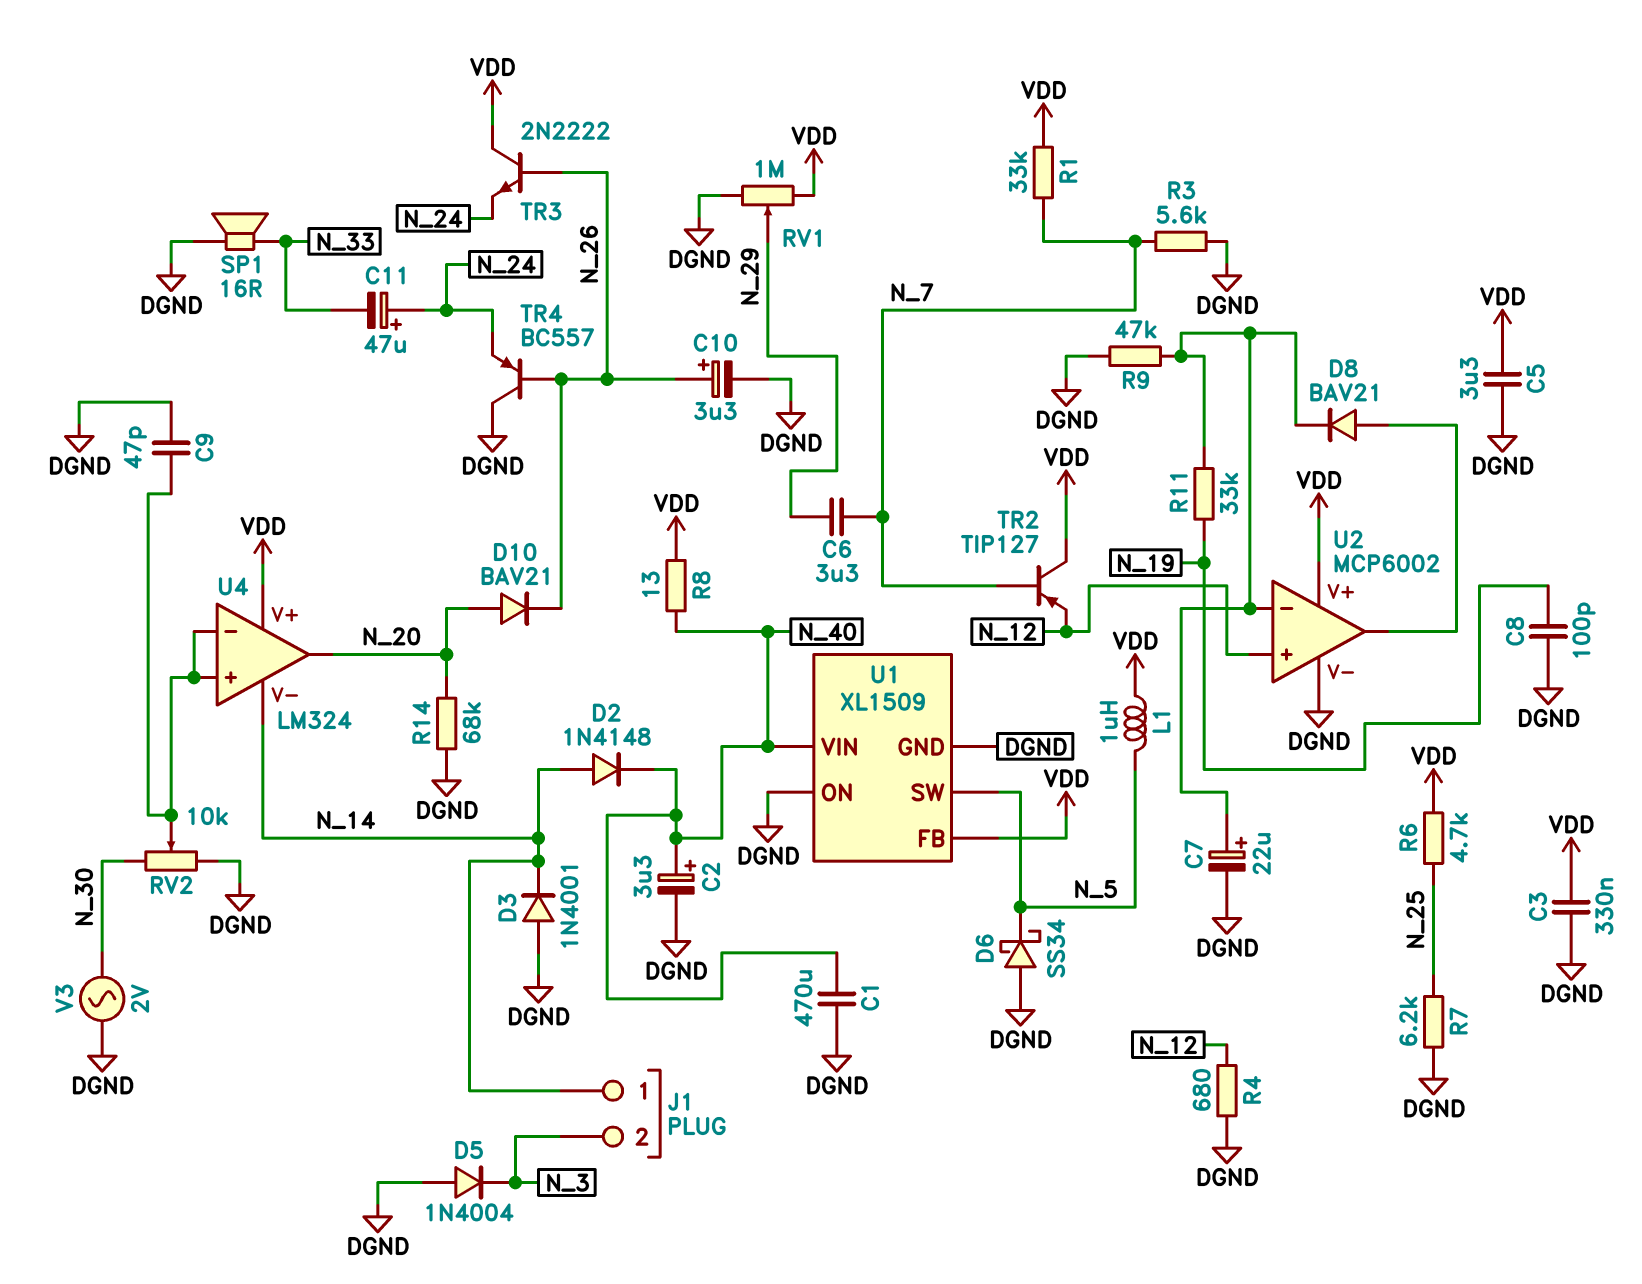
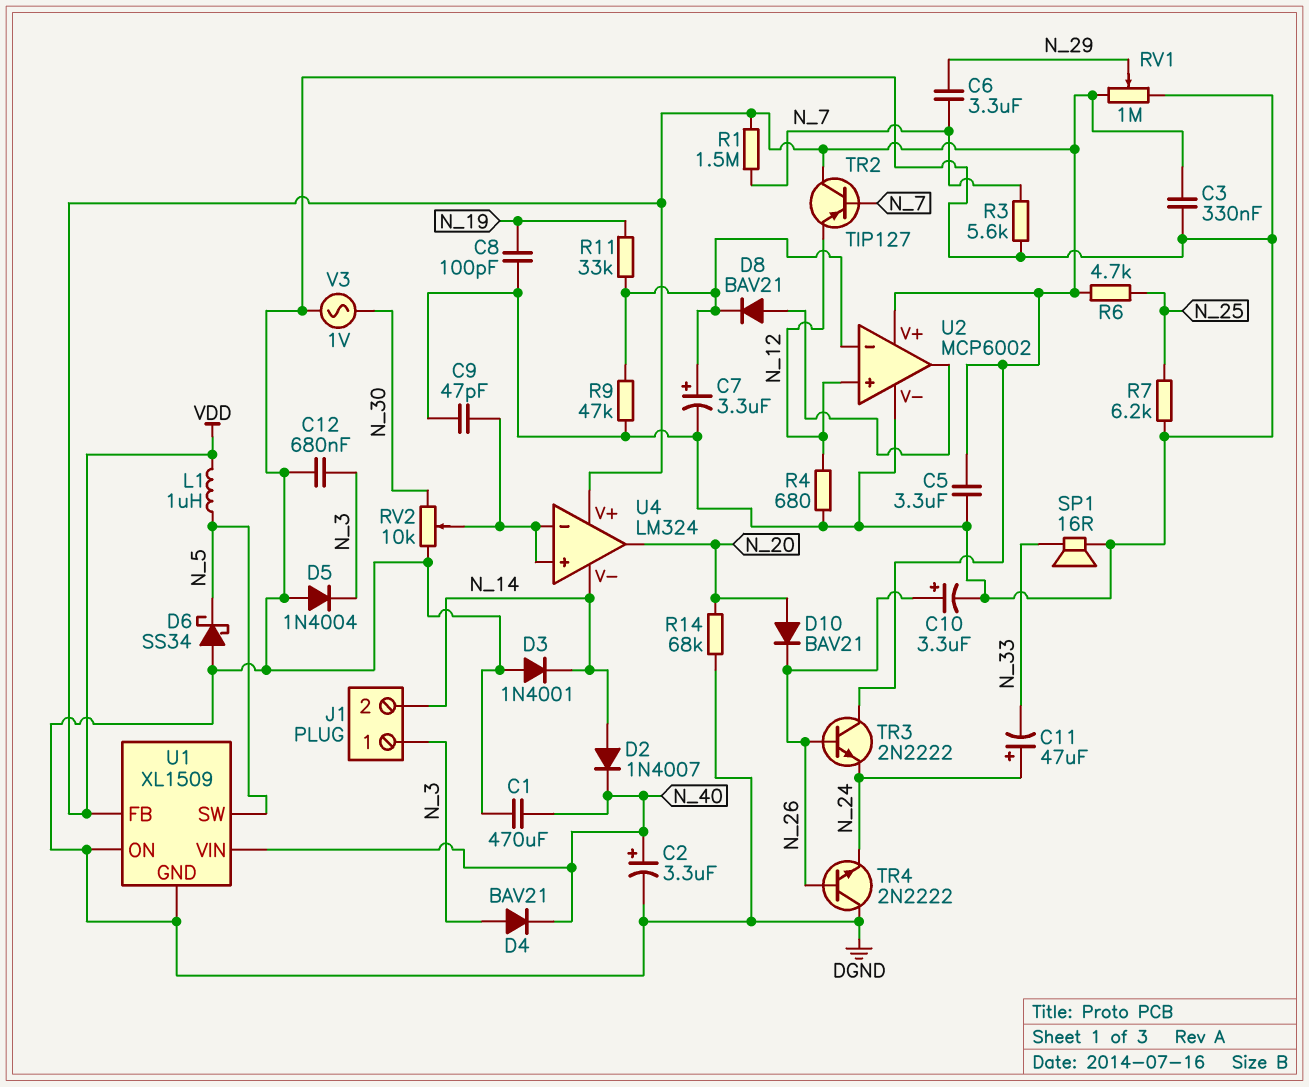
C7: 22uF (plus U2/in-, minus DGND) -> 3.3uF (plus U2/in-, minus DGND)
C12: none -> 680nF (DGND, N_3)
D2: diode 1N4148 (A N_14, K N_40) -> diode 1N4007 (A N_14, K N_40)
D4: none -> diode BAV21 (A N_3, K N_40)
J1 pin 1: N_14 -> N_3
J1 pin 2: N_3 -> N_14
R1: 33k (N_7, VDD) -> 1.5M (N_7, VDD)
R8: 13 (N_40, VDD) -> none
TR4: PNP BC557 (B N_26, C DGND, E N_24) -> NPN 2N2222 (B N_26, C DGND, E N_24)
V3: AC 2V (DGND, N_30) -> AC 1V (DGND, N_30)

